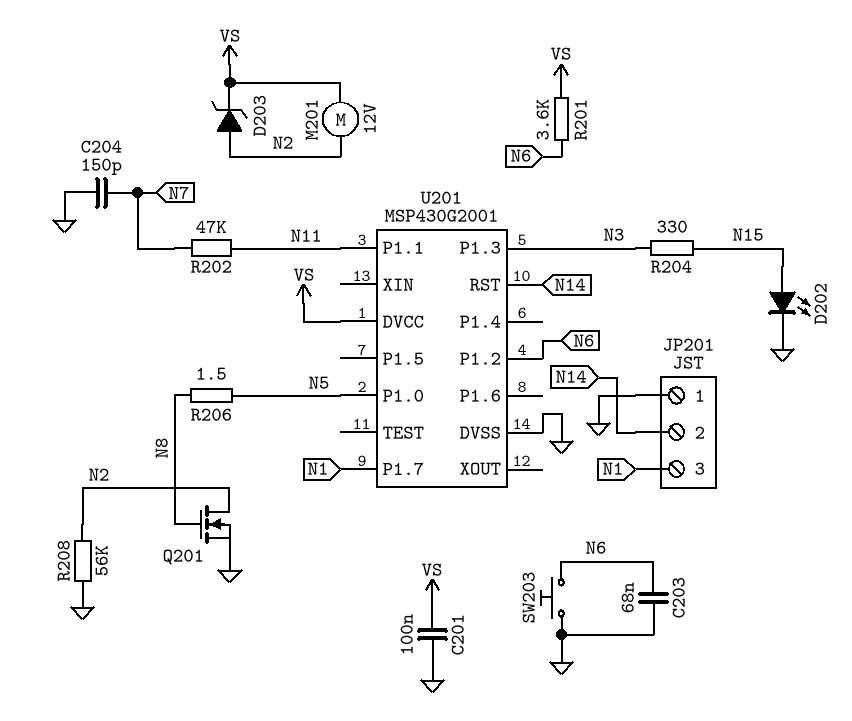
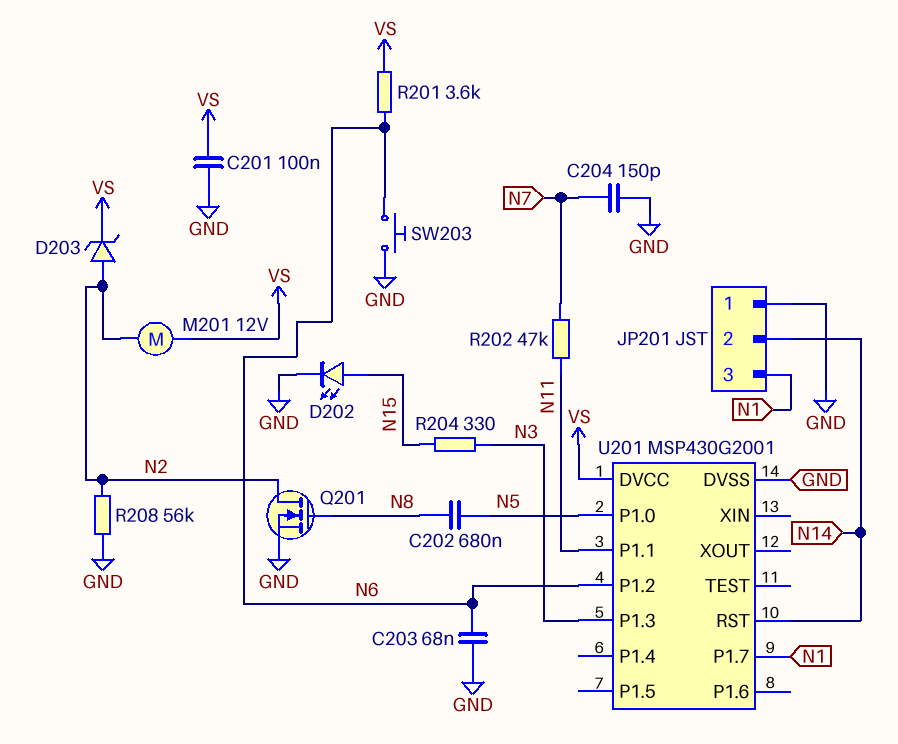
C202: none -> 680nF (N5, N8)
R206: 1.5 (N5, N8) -> none

